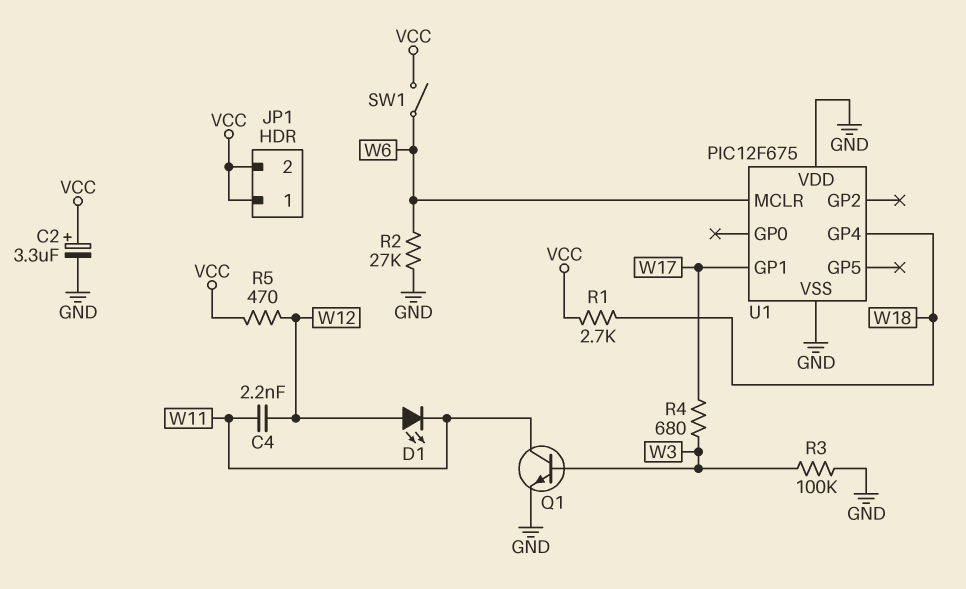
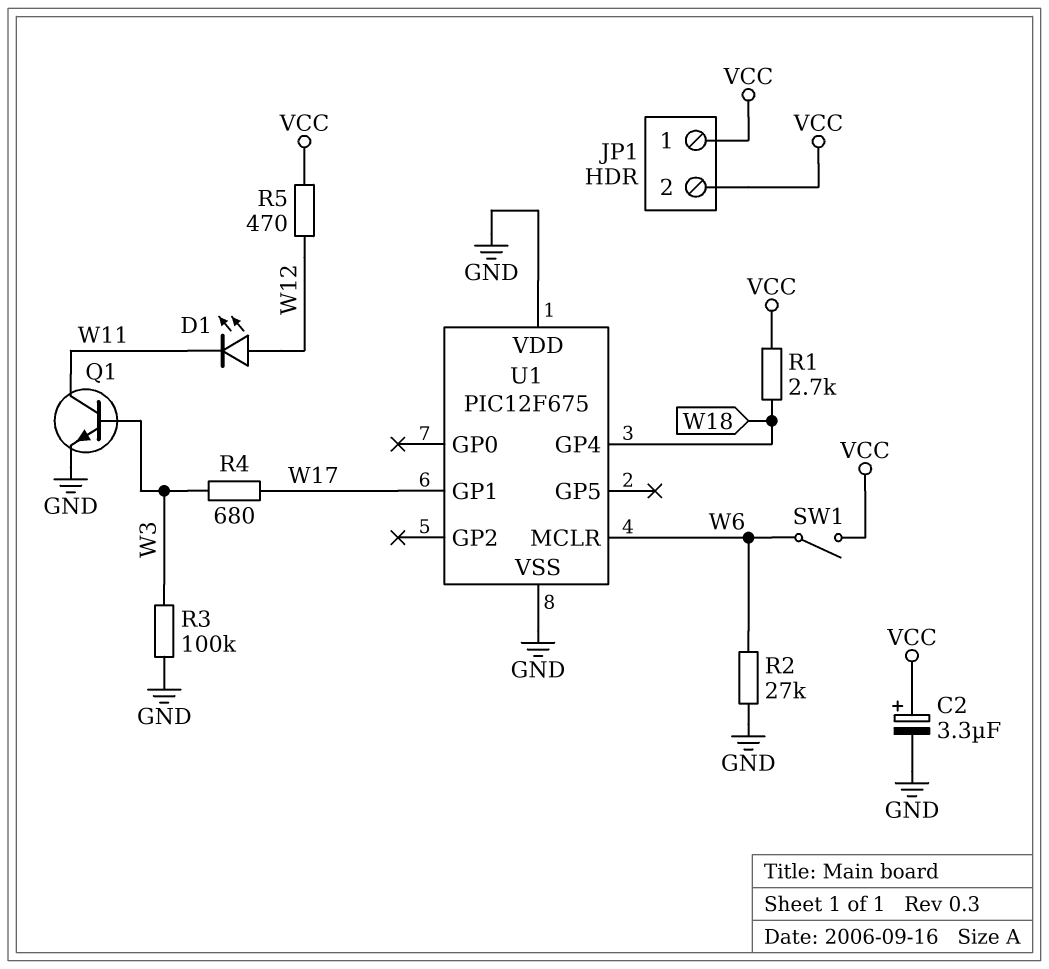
C4: 2.2nF (W11, W12) -> none

